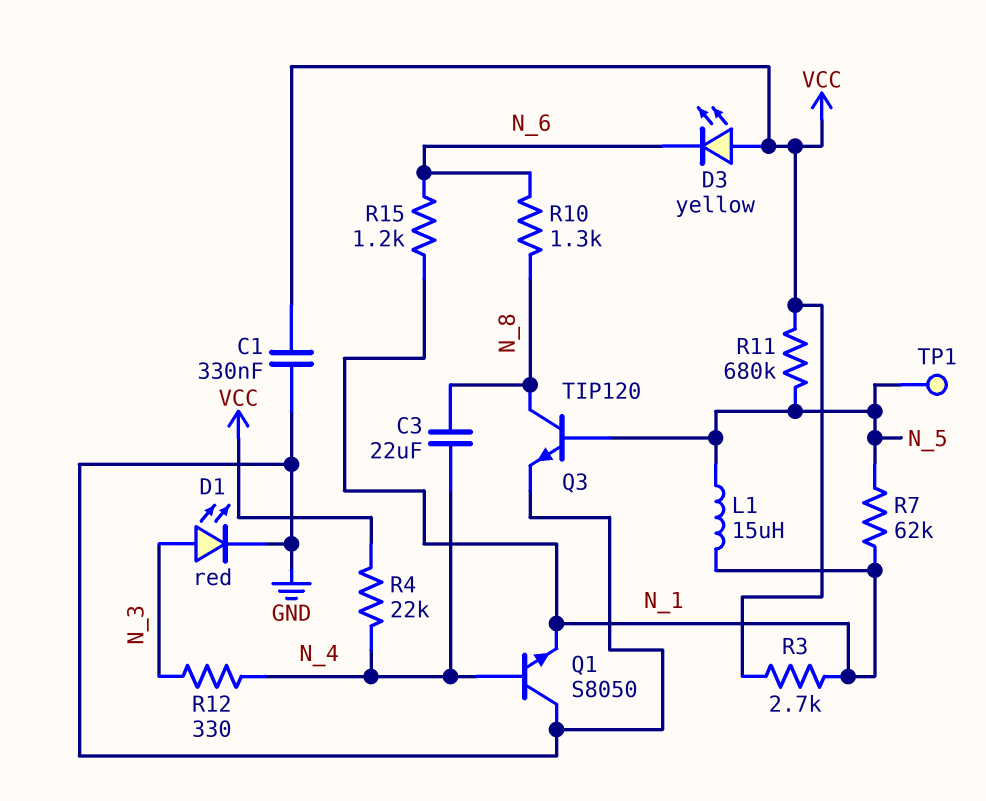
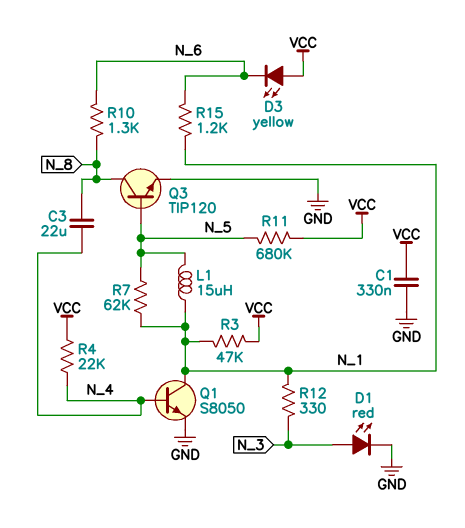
Q1: NPN S8050 (B N_4, C GND, E N_1) -> NPN S8050 (B N_4, C N_1, E GND)
R3: 2.7k (N_1, VCC) -> 47k (N_1, VCC)
R12: 330 (N_3, N_4) -> 330 (N_1, N_3)
TP1: test point (N_5) -> none

